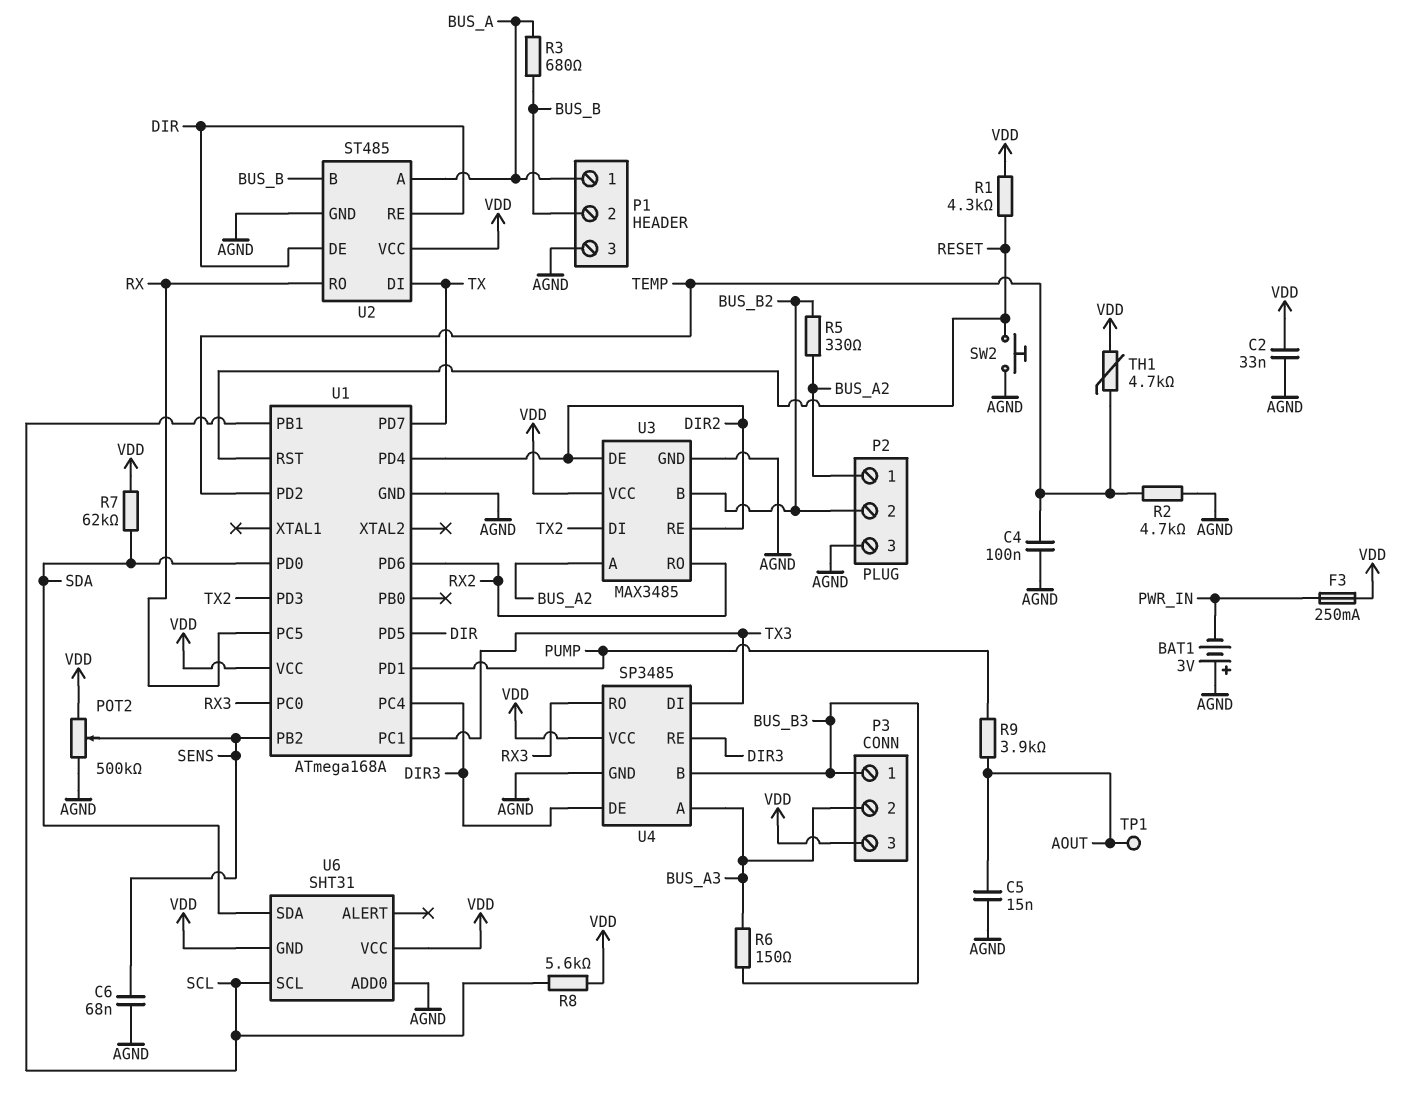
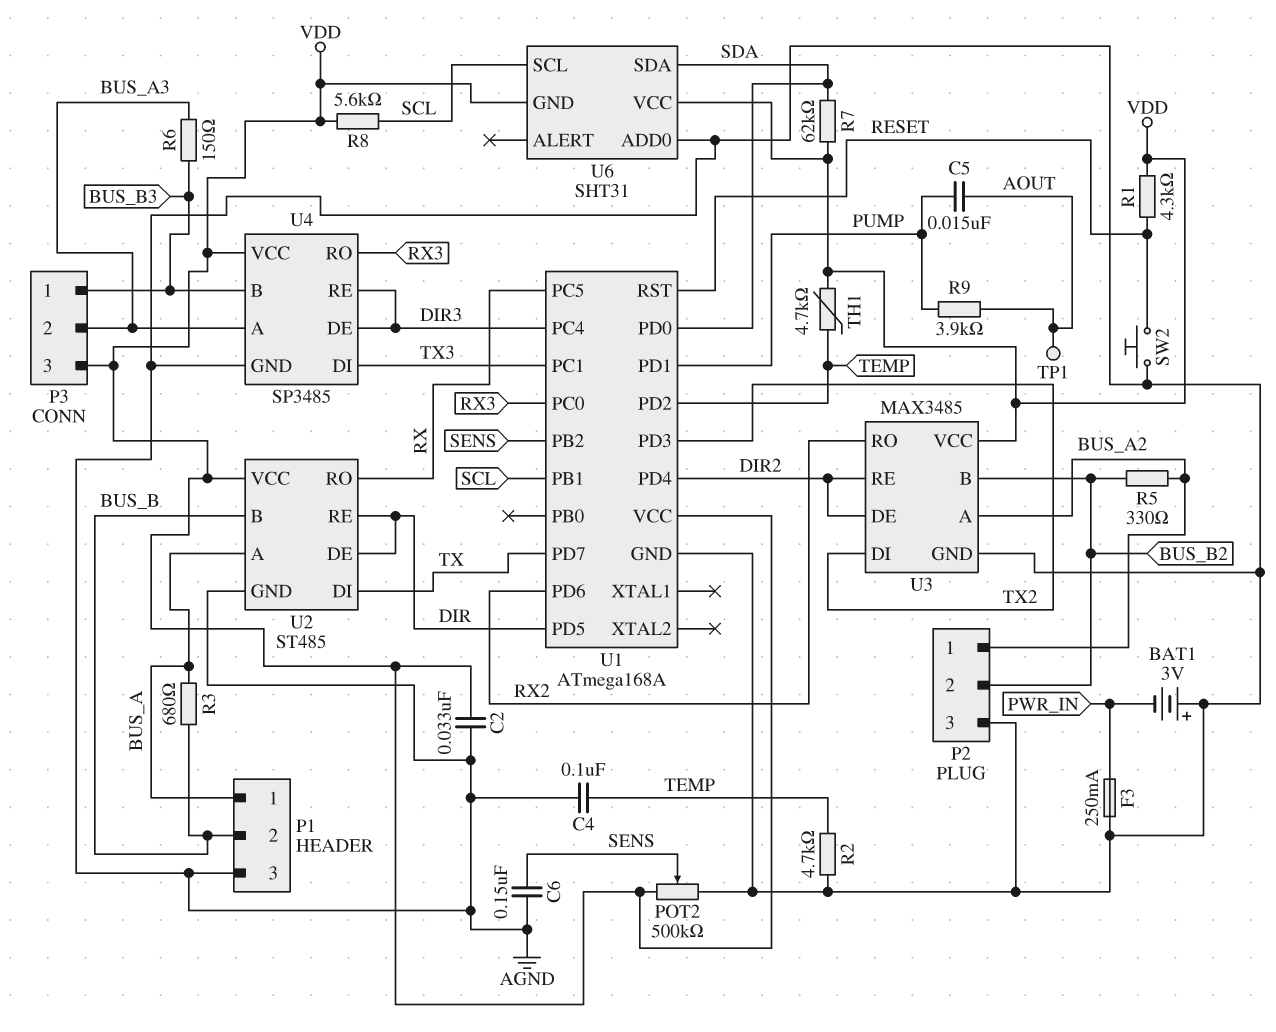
C5: 15nF (AGND, AOUT) -> 15nF (AOUT, PUMP)
C6: 68nF (AGND, SENS) -> 150nF (AGND, SENS)
F3: 250mA (PWR_IN, VDD) -> 250mA (AGND, PWR_IN)

